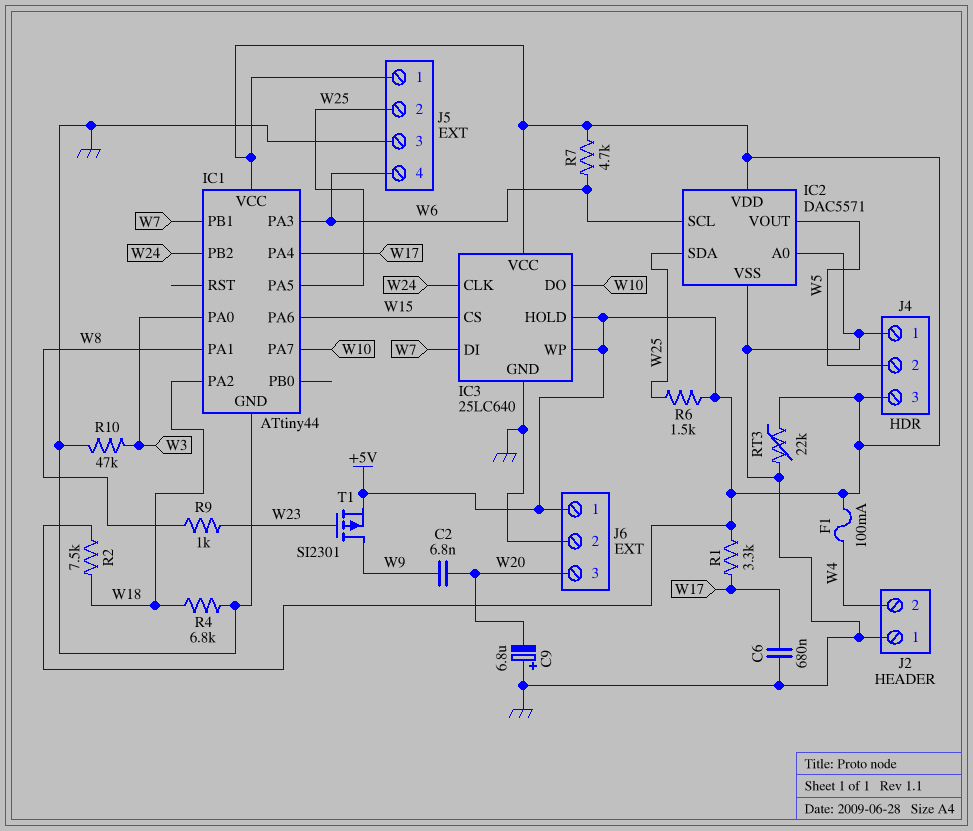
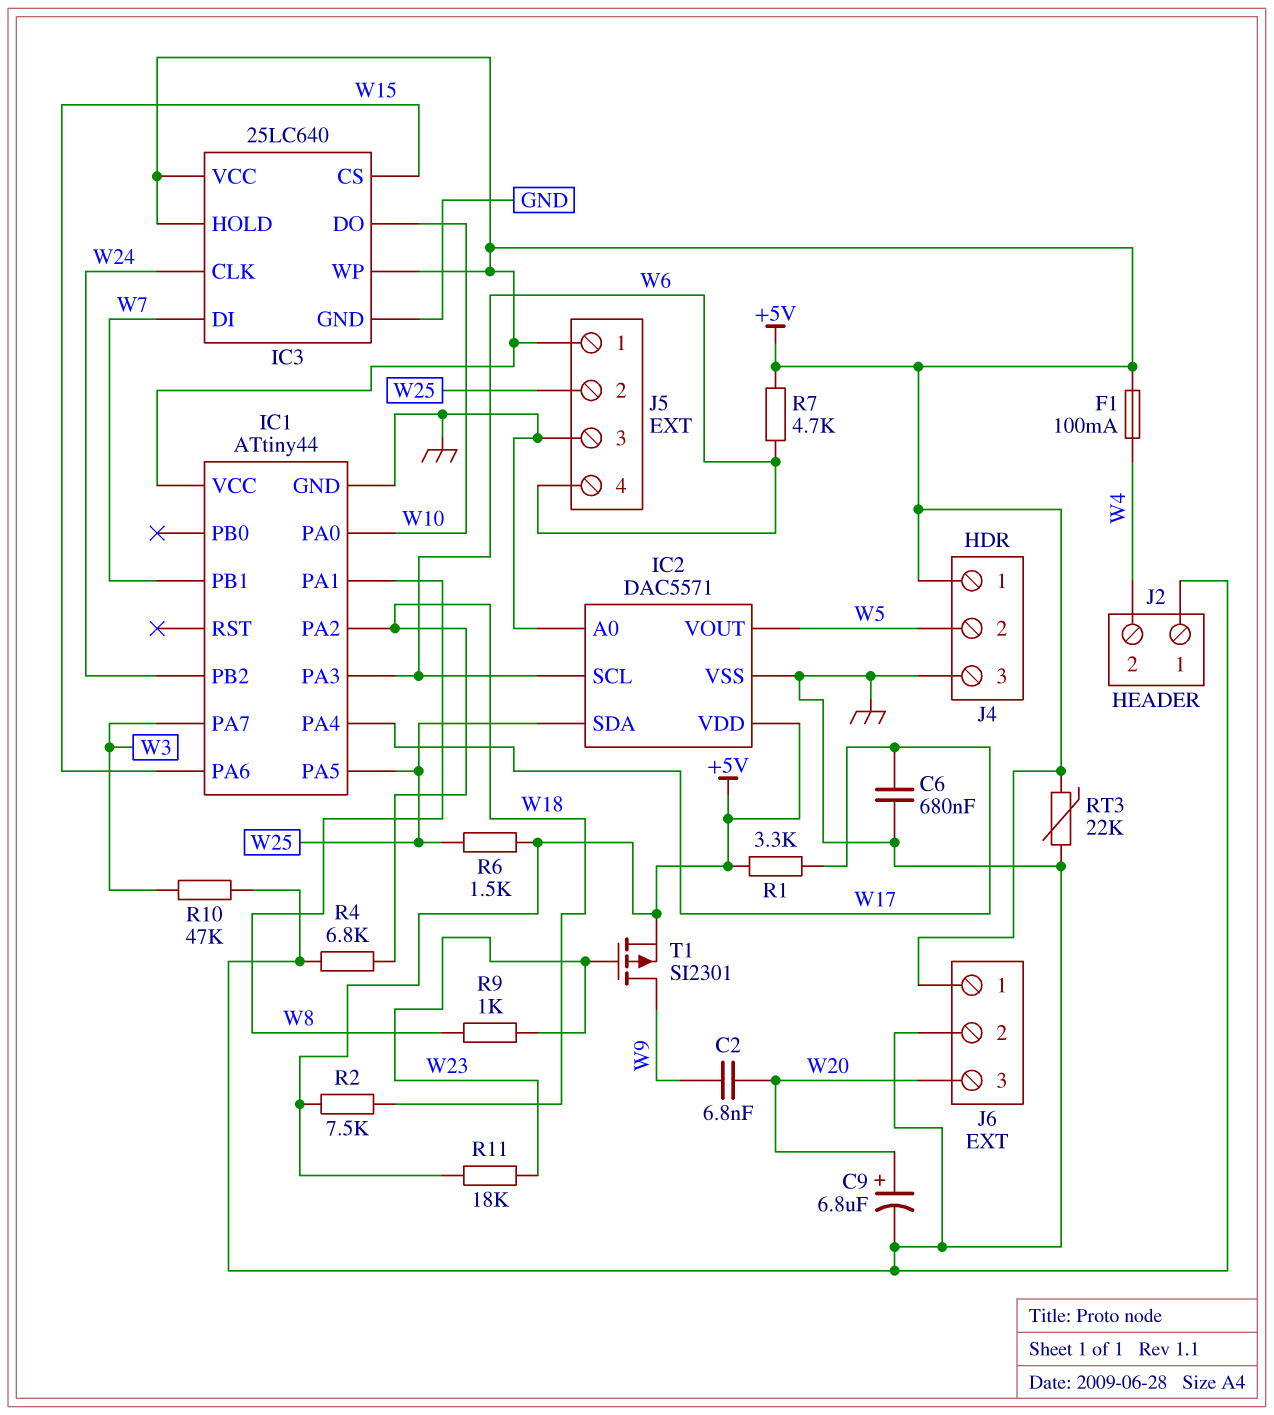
C9: 6.8uF (plus GND, minus W20) -> 6.8uF (plus W20, minus GND)
IC1 pin PA0: W3 -> W10
IC1 pin PA7: W10 -> W3
J4 pin 1: GND -> +5V
J4 pin 3: +5V -> GND
R11: none -> 18k (+5V, W23)

